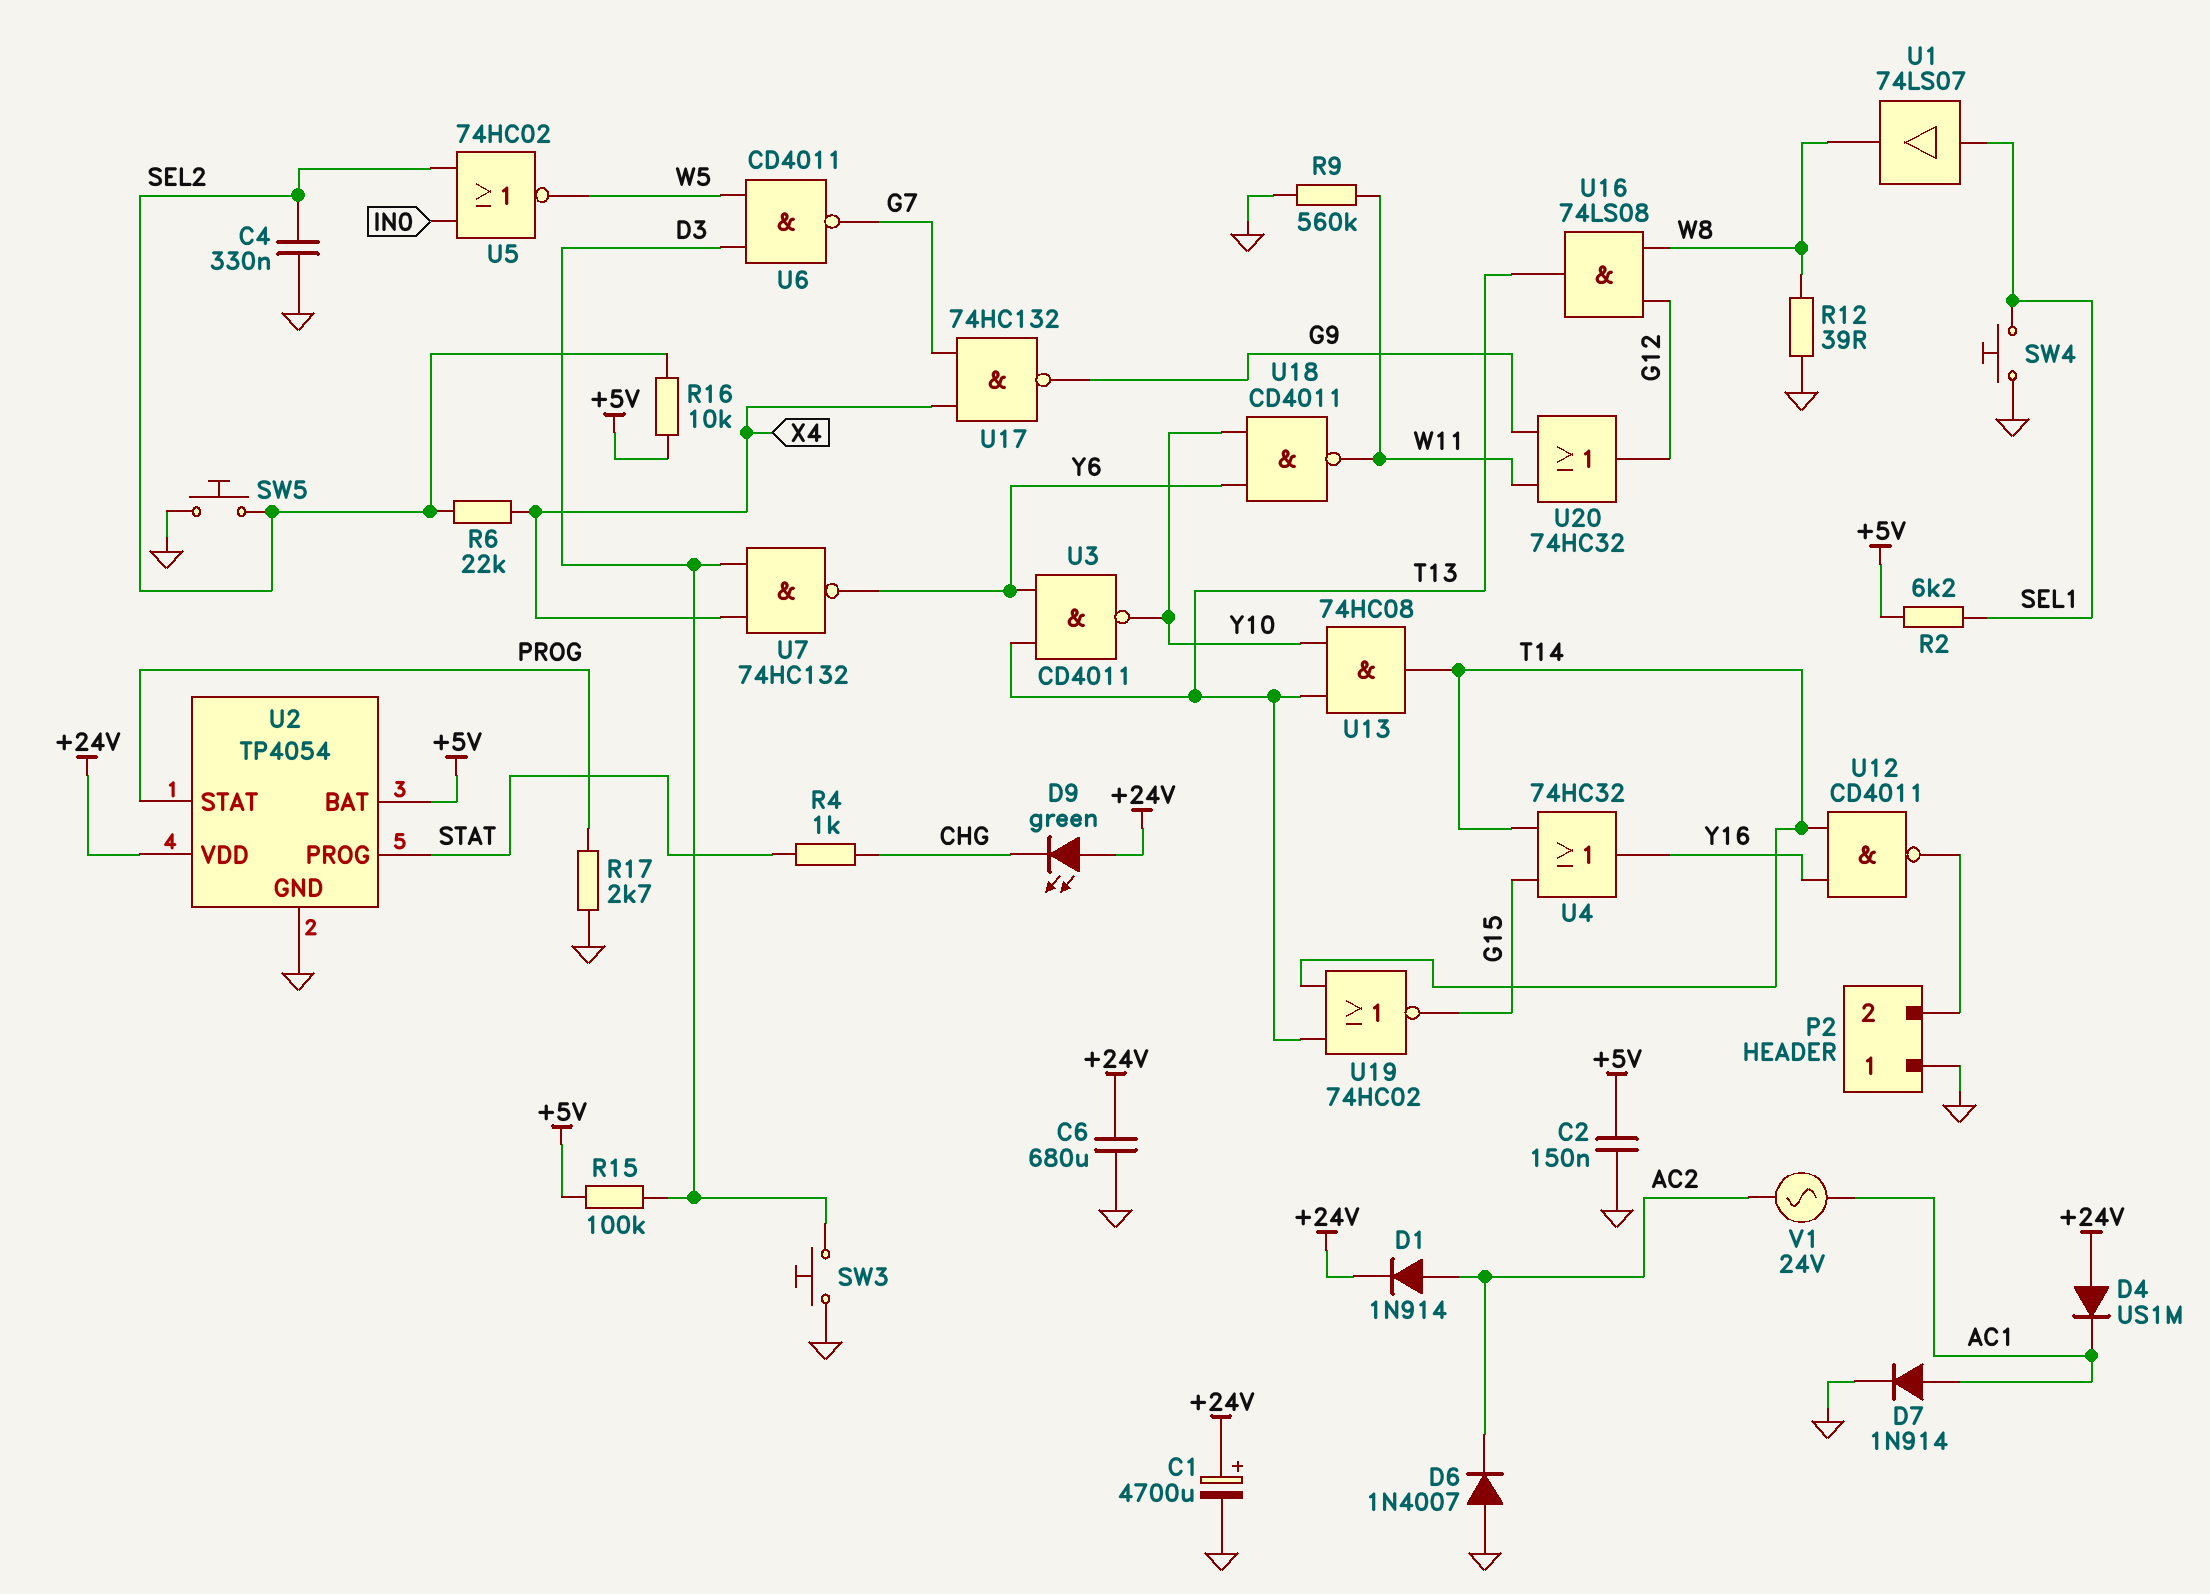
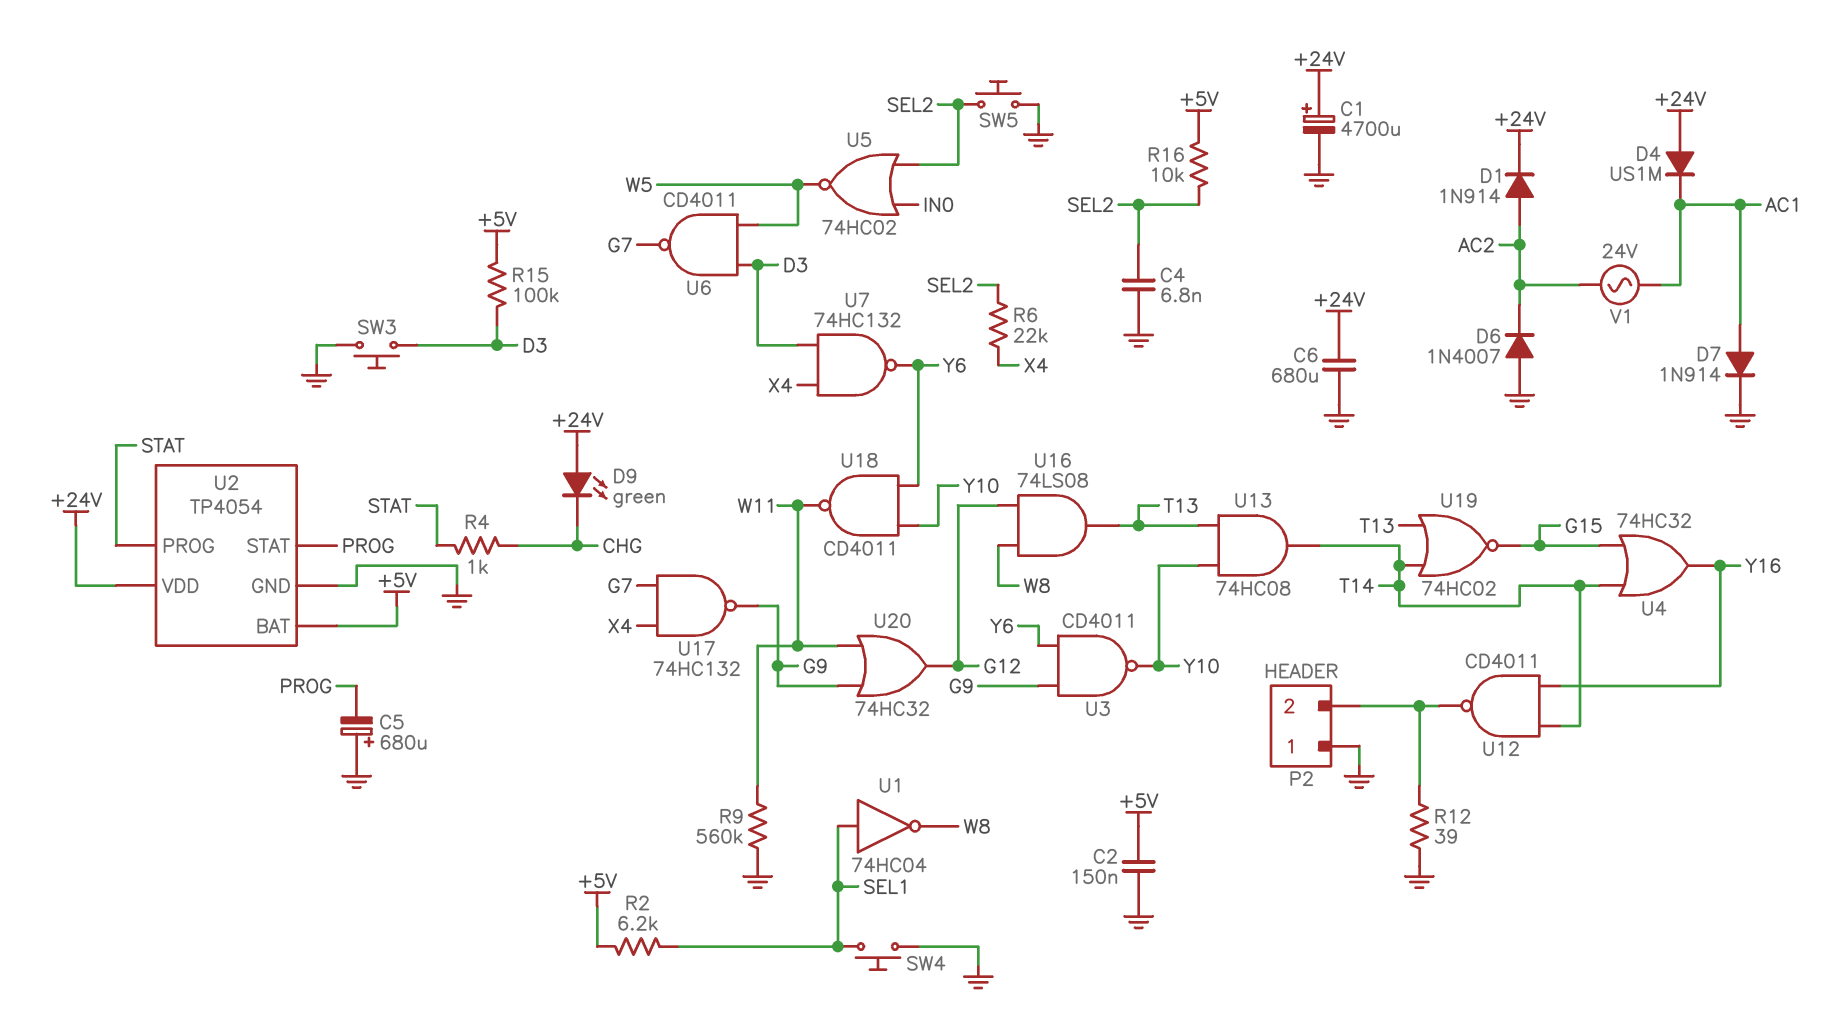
C4: 330nF (GND, SEL2) -> 6.8nF (GND, SEL2)
C5: none -> 680uF (plus GND, minus PROG)
R12: 39 (GND, W8) -> 39 (GND, P2/2)
R17: 2.7k (GND, PROG) -> none
U1: buffer 74LS07 (in SEL1, out W8) -> NOT 74HC04 (in SEL1, out W8)
U3: NAND CD4011 (in T13, in Y6, out Y10) -> NAND CD4011 (in G9, in Y6, out Y10)

